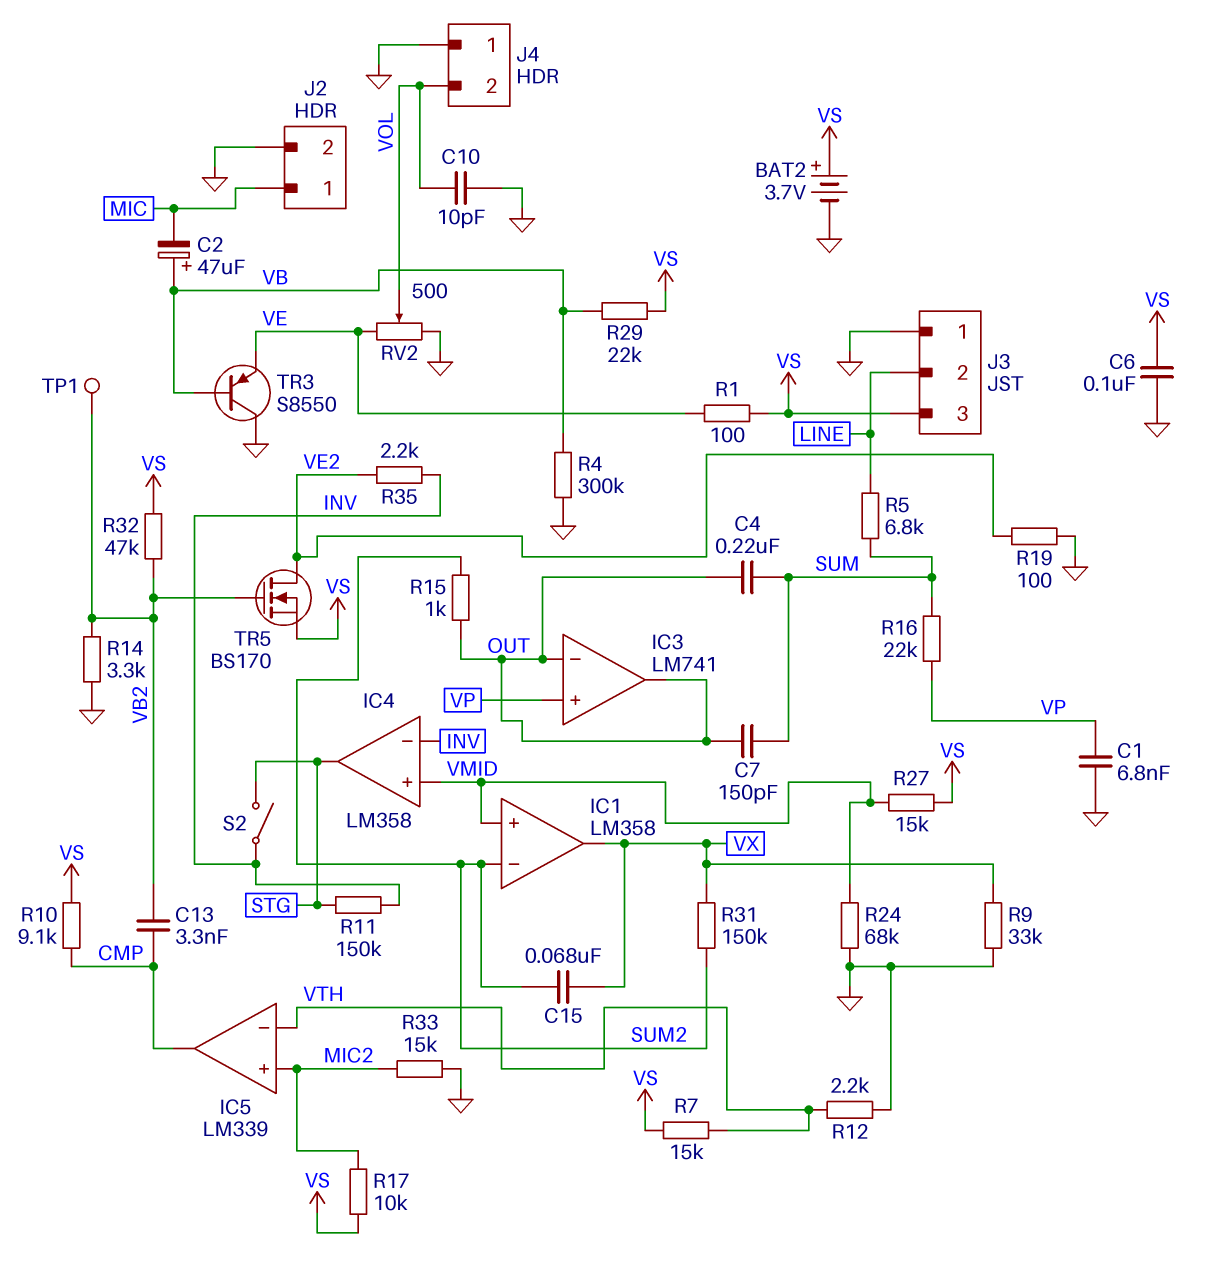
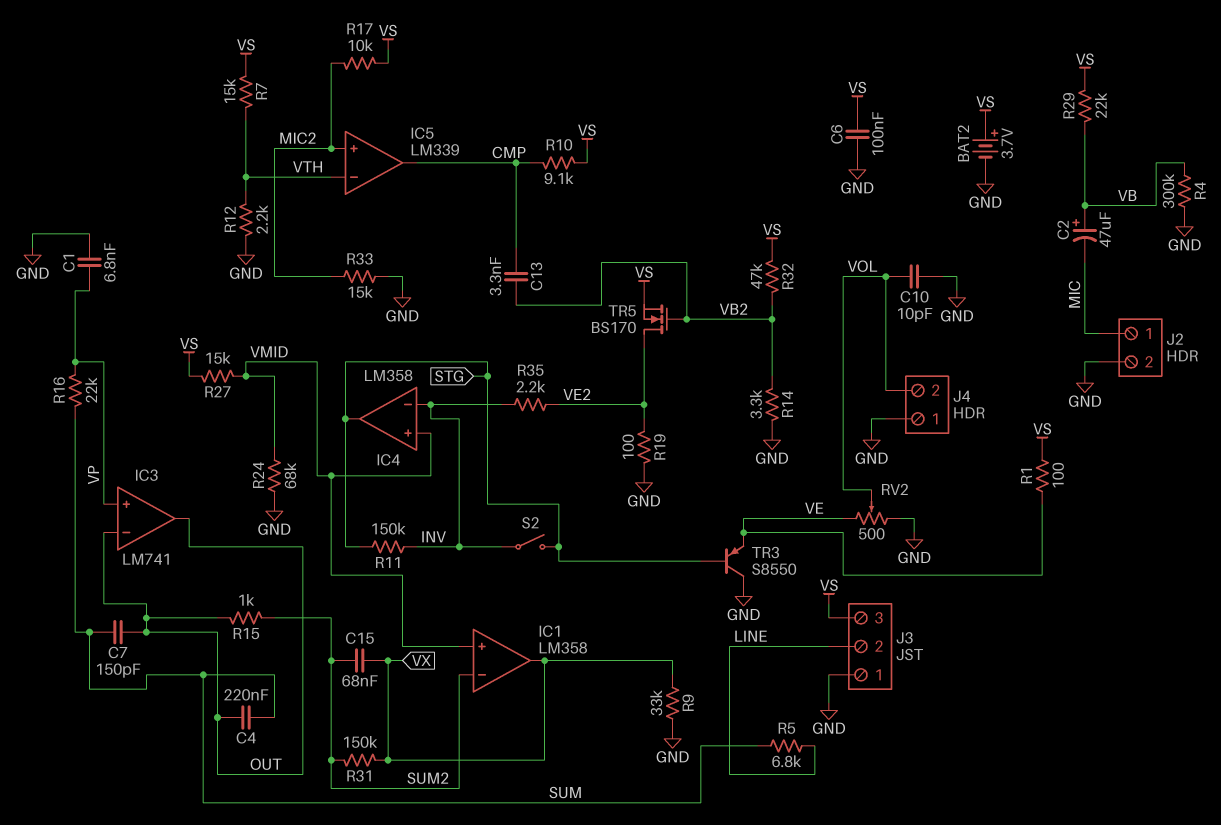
TP1: test point (VB2) -> none
TR3: PNP S8550 (B VB, C GND, E VE) -> PNP S8550 (B STG, C GND, E VE)

